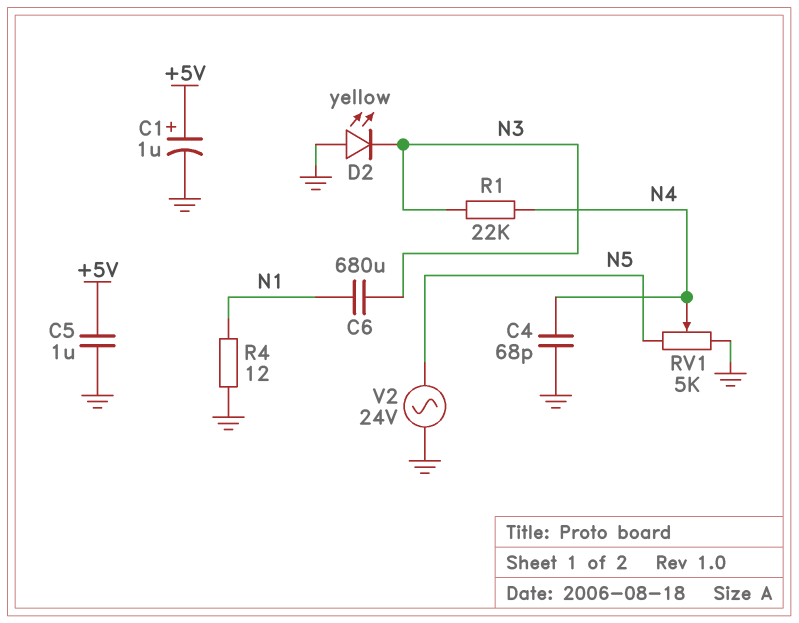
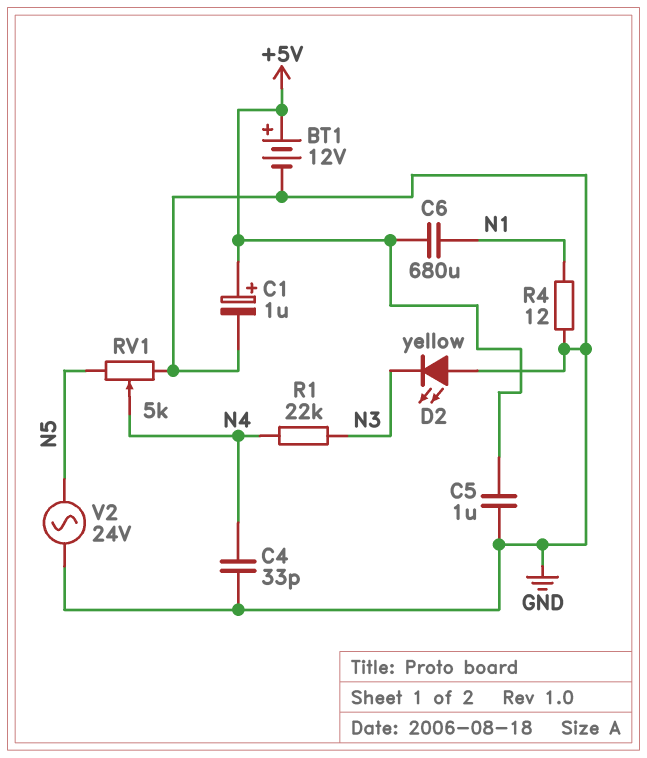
BT1: none -> 12V (plus +5V, minus GND)
C4: 68pF (GND, N4) -> 33pF (GND, N4)
C6: 680uF (N1, N3) -> 680uF (+5V, N1)

